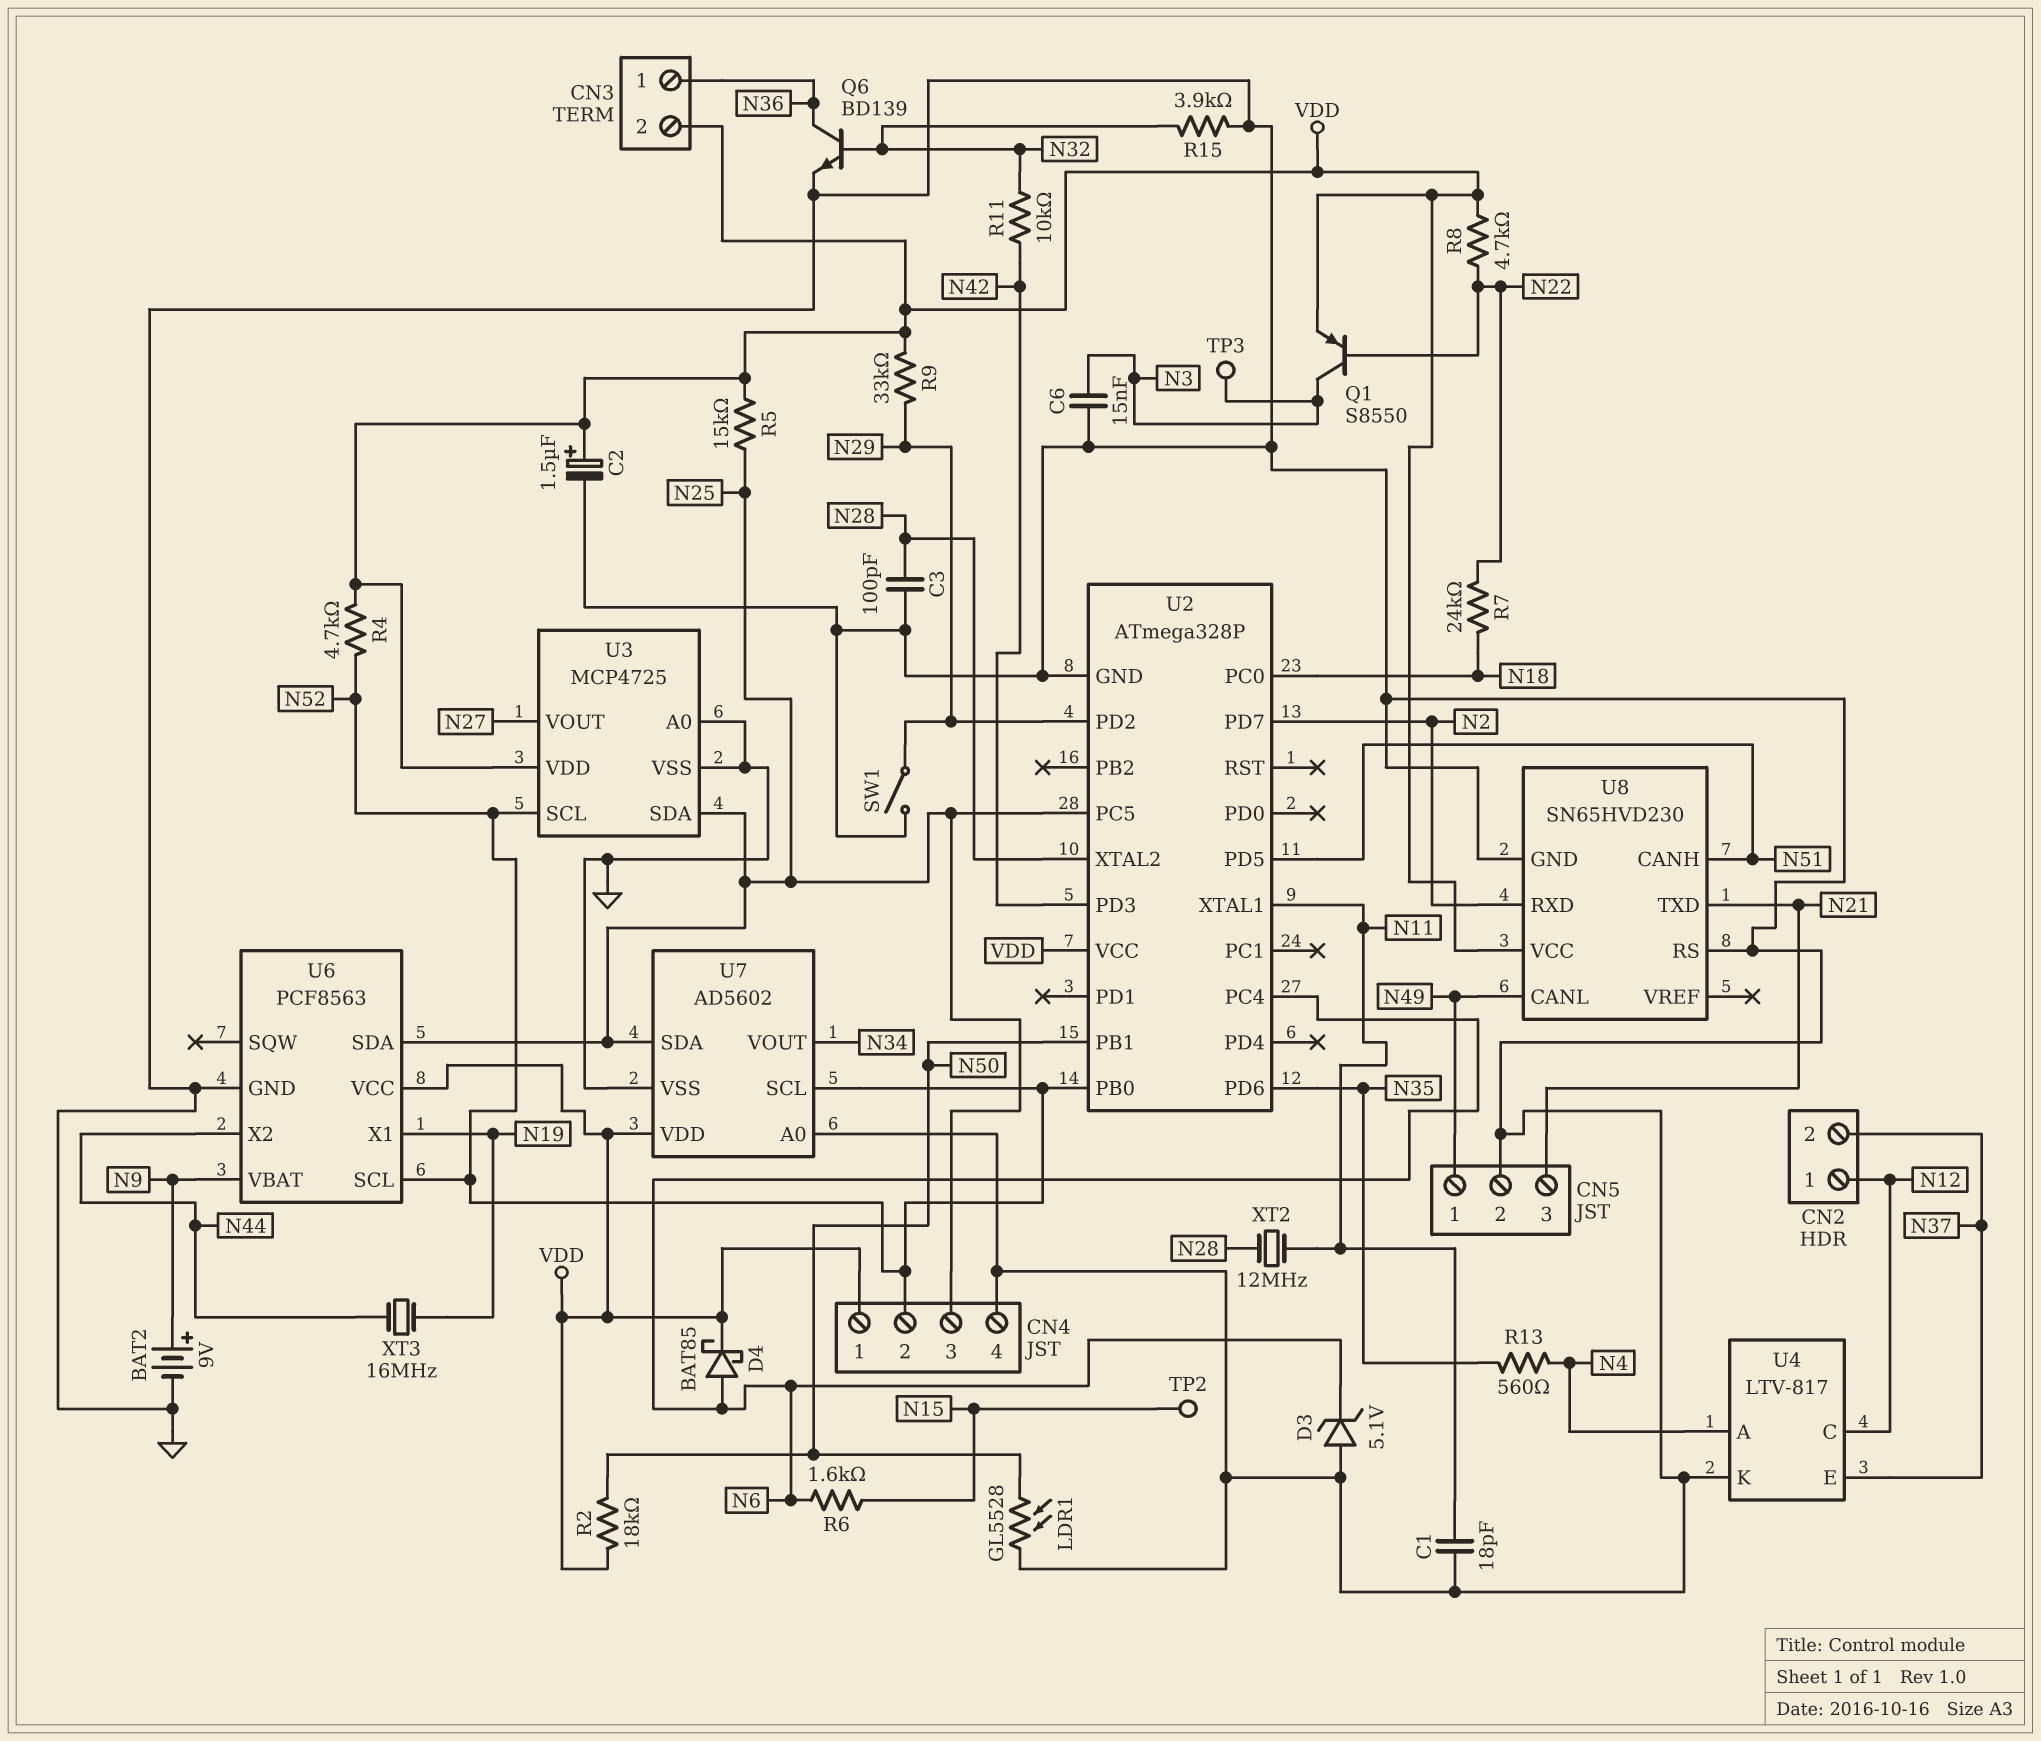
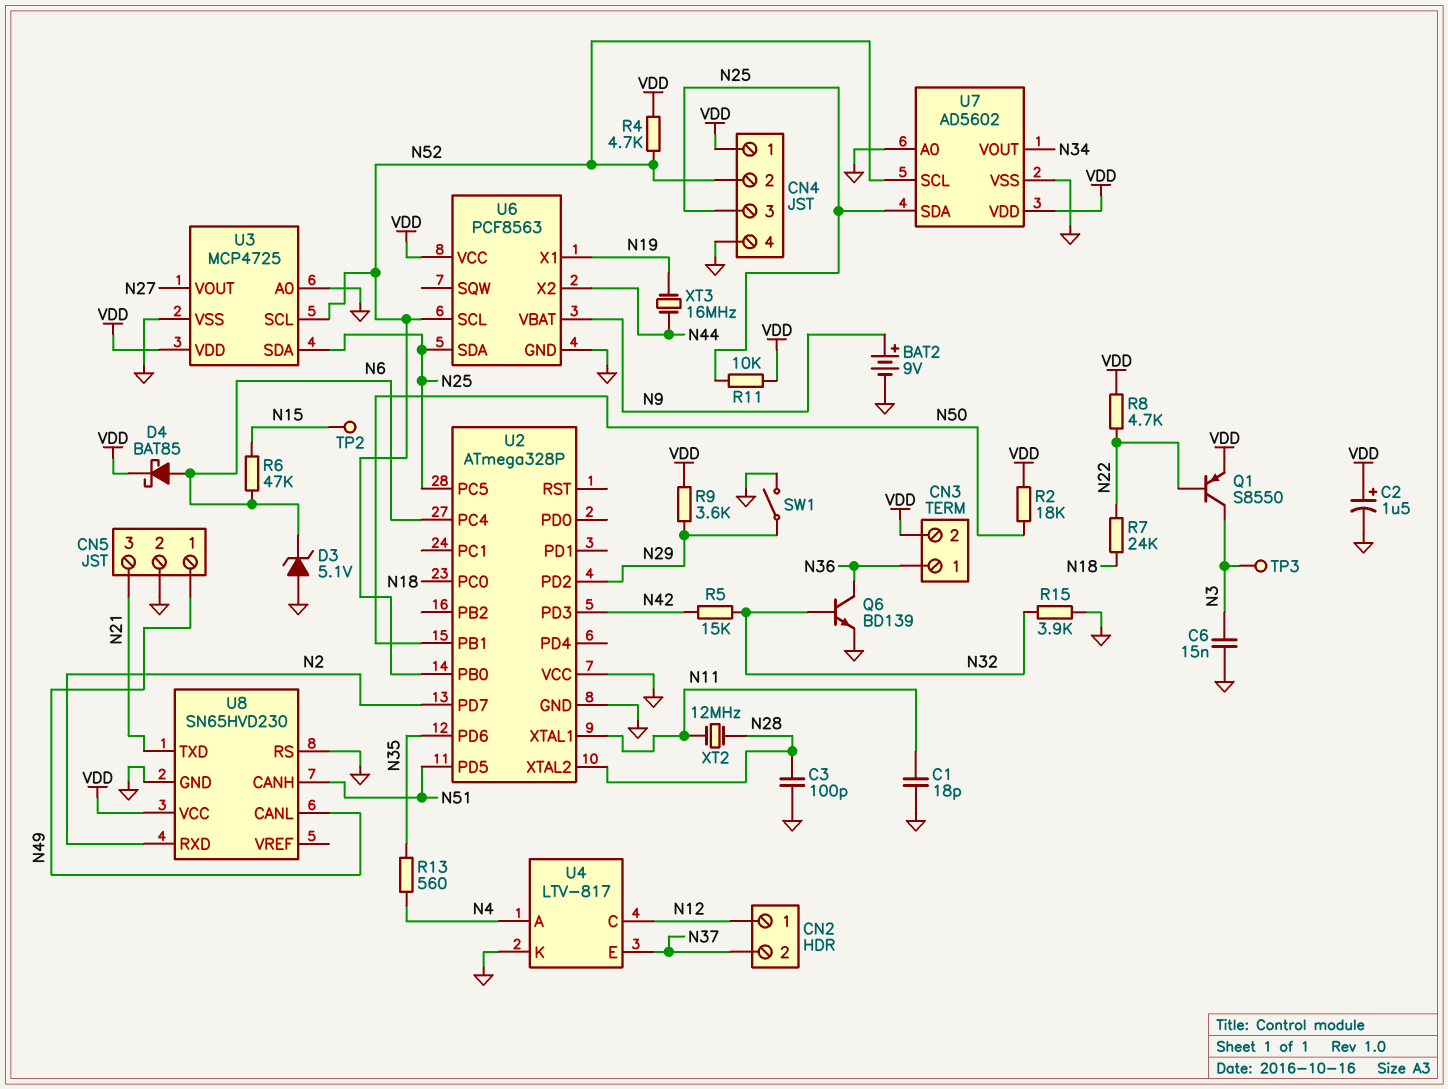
LDR1: GL5528 (GND, N50) -> none
R5: 15k (N25, VDD) -> 15k (N32, N42)
R6: 1.6k (N6, N15) -> 47k (N6, N15)
R9: 33k (N29, VDD) -> 3.6k (N29, VDD)
R11: 10k (N32, N42) -> 10k (N25, VDD)
U2 pin VCC: VDD -> GND

